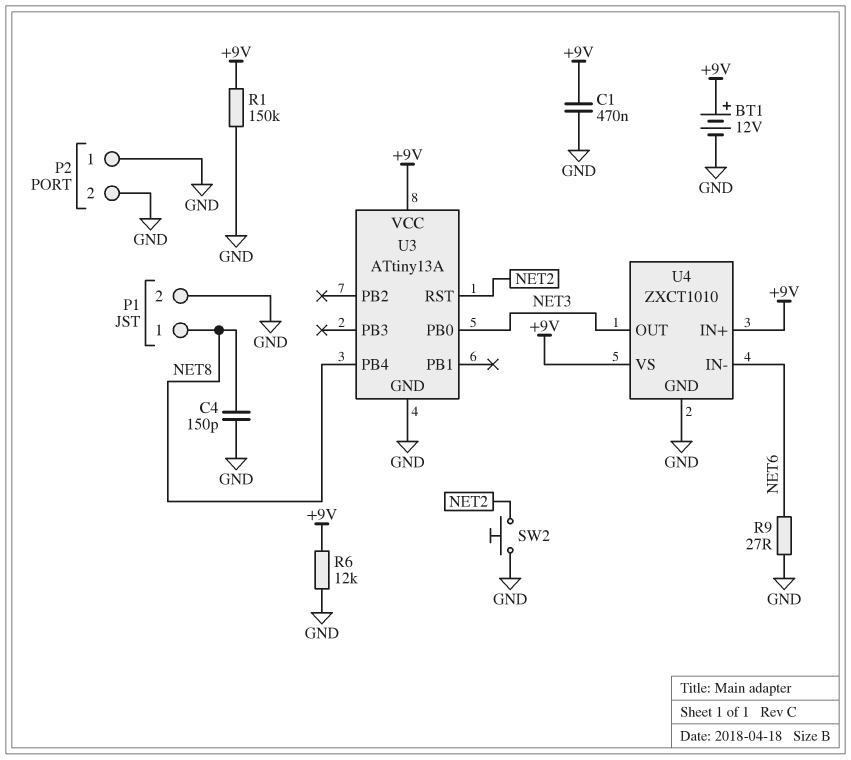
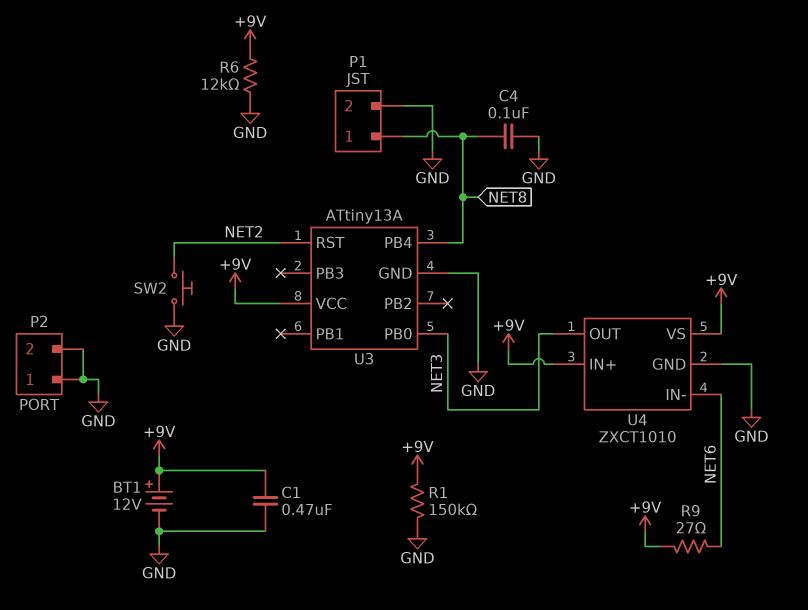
C4: 150pF (GND, NET8) -> 100nF (GND, NET8)
R9: 27 (GND, NET6) -> 27 (+9V, NET6)

